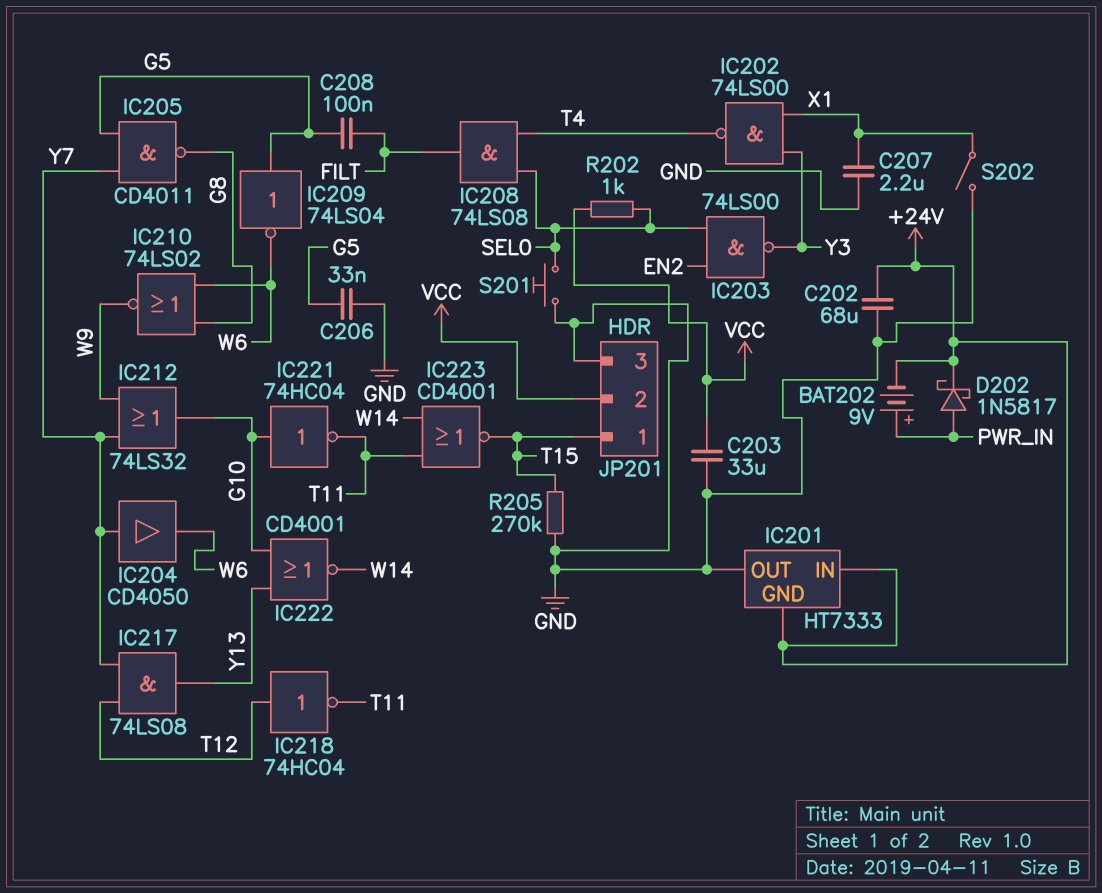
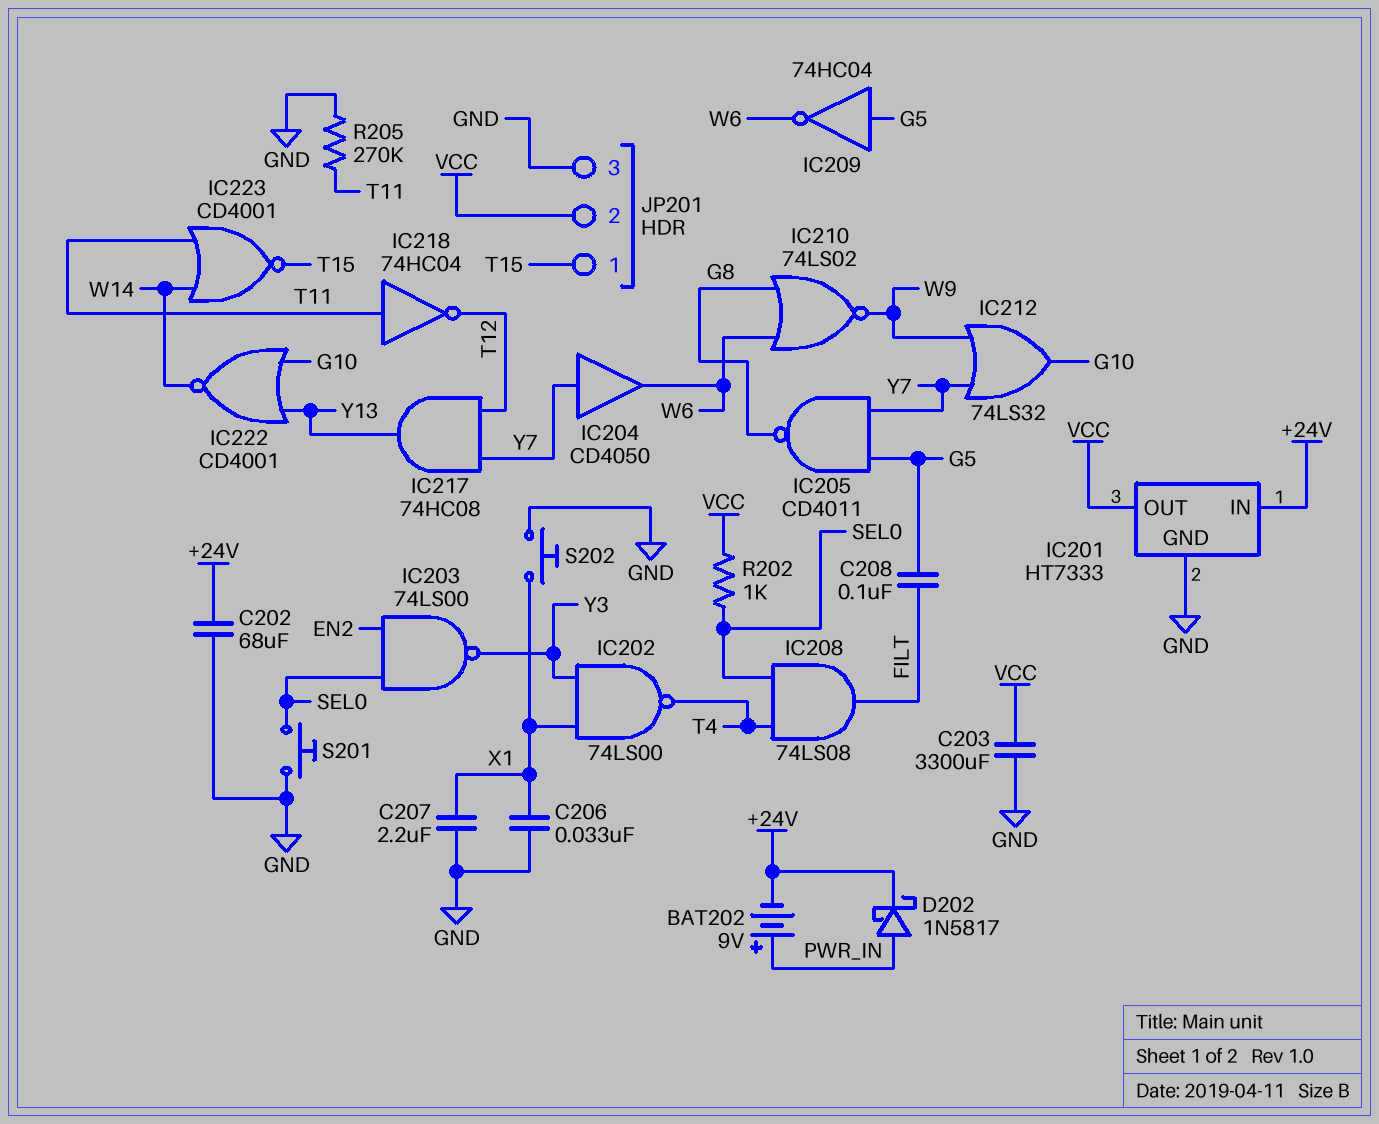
C203: 33uF (GND, VCC) -> 3300uF (GND, VCC)
C206: 33nF (G5, GND) -> 33nF (GND, X1)
IC201 pin GND: +24V -> GND
IC201 pin OUT: GND -> VCC
IC209: NOT 74LS04 (in G5, out W6) -> NOT 74HC04 (in G5, out W6)
IC217: AND 74LS08 (in T12, in Y7, out Y13) -> AND 74HC08 (in T12, in Y7, out Y13)
IC218: NOT 74HC04 (in T12, out T11) -> NOT 74HC04 (in T11, out T12)
IC221: NOT 74HC04 (in G10, out T11) -> none
R205: 270k (GND, T15) -> 270k (GND, T11)
S202: switch (GND, X1) -> button (GND, X1)

